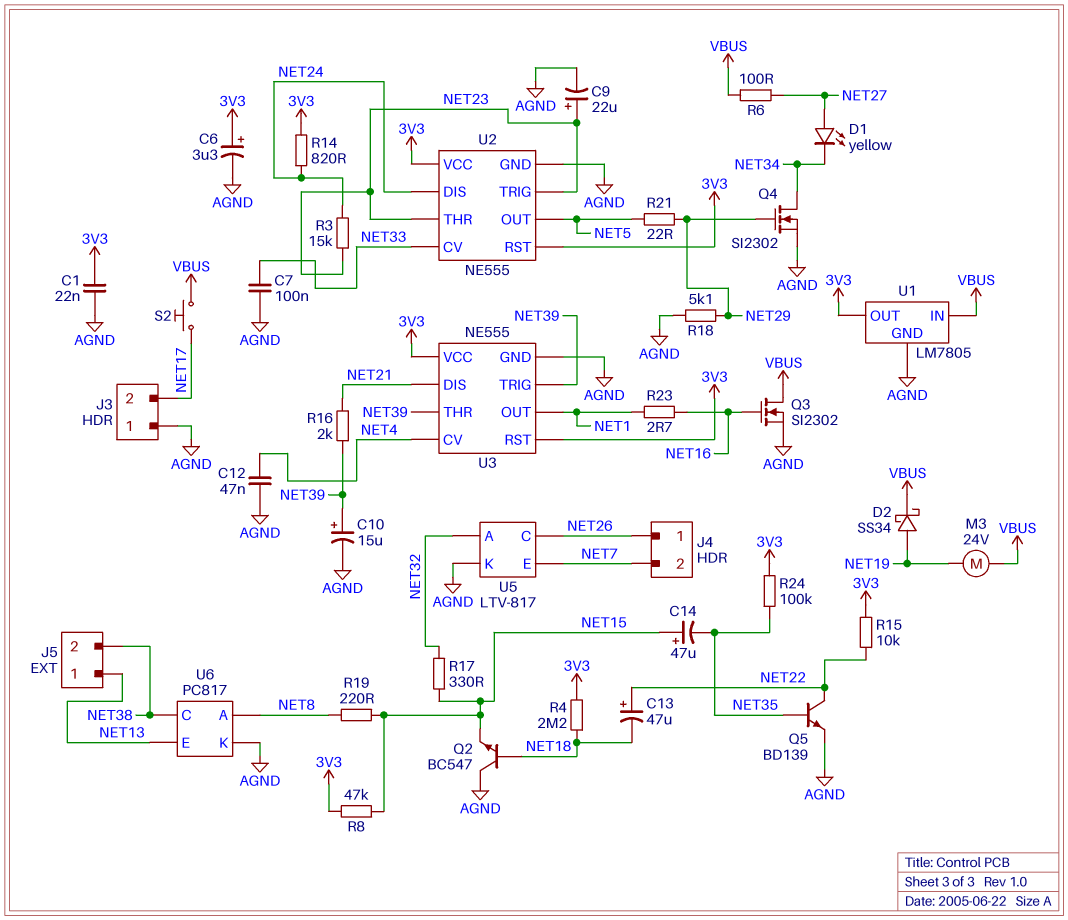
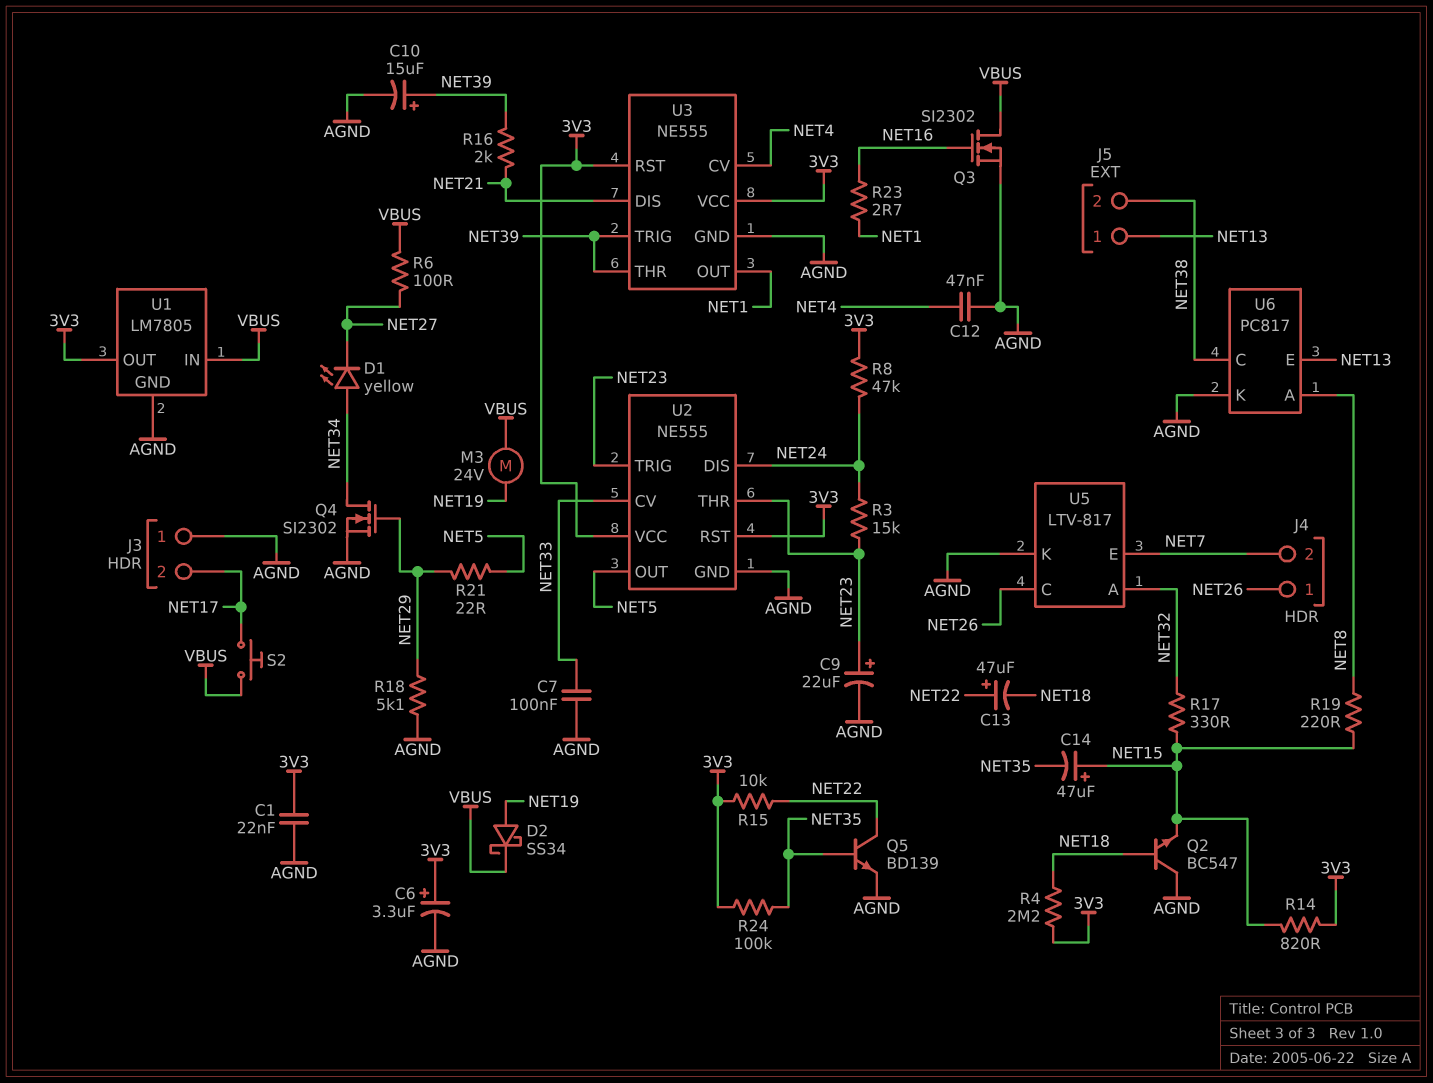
D1: LED yellow (A NET27, K NET34) -> LED yellow (A NET34, K NET27)
R8: 47k (3V3, NET15) -> 47k (3V3, NET24)
R14: 820 (3V3, NET24) -> 820 (3V3, NET15)

